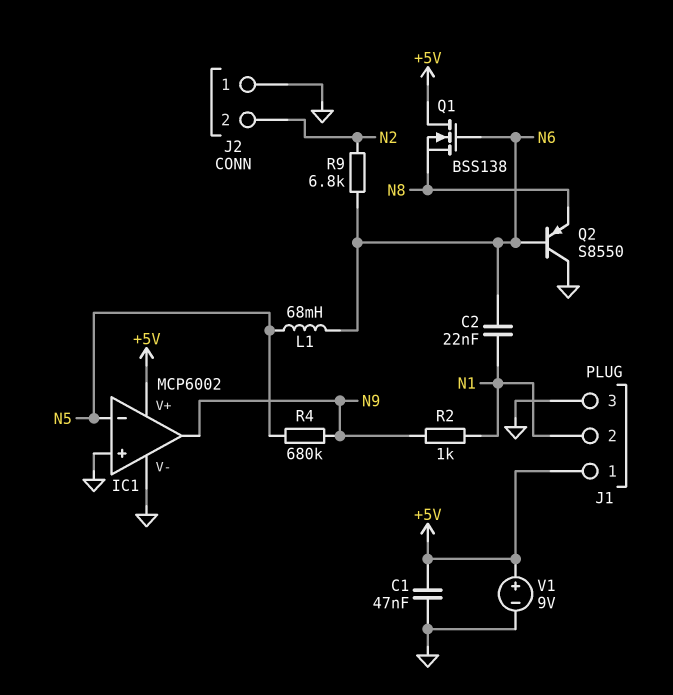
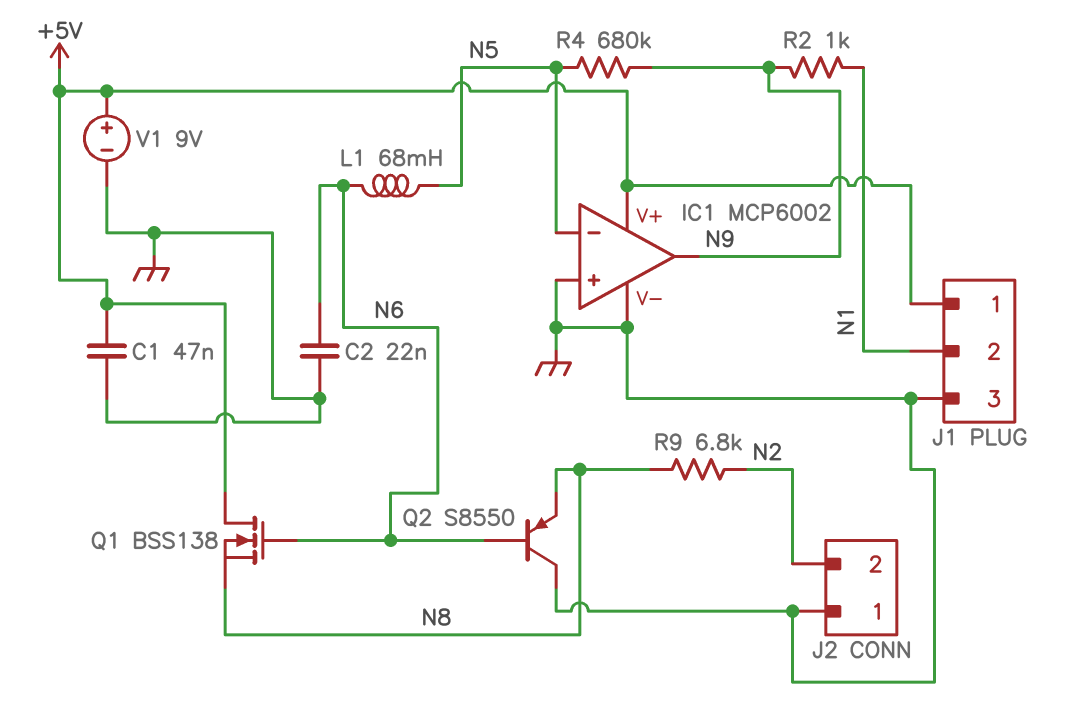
C2: 22nF (N1, N6) -> 22nF (GND, N6)
R9: 6.8k (N2, N6) -> 6.8k (N2, N8)

